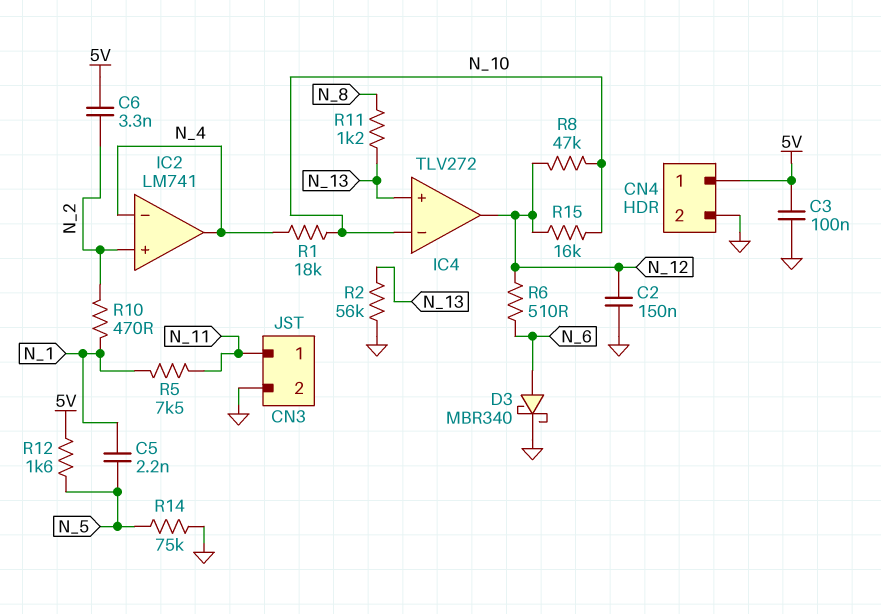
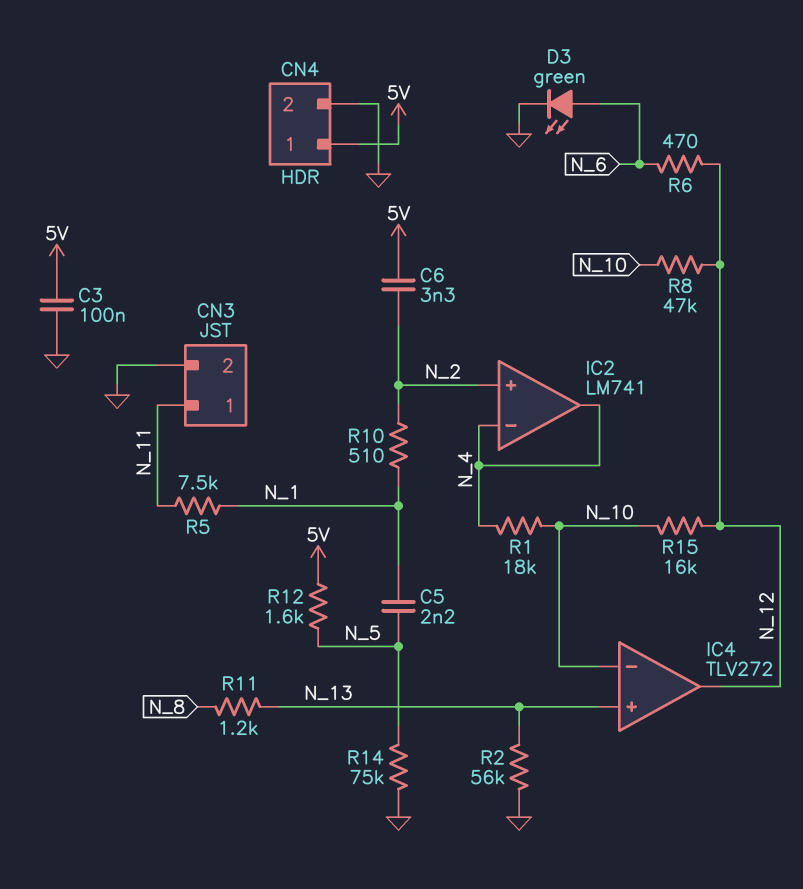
C2: 150nF (GND, N_12) -> none
D3: schottky MBR340 (A N_6, K GND) -> LED green (A N_6, K GND)
R6: 510 (N_6, N_12) -> 470 (N_6, N_12)
R10: 470 (N_1, N_2) -> 510 (N_1, N_2)

